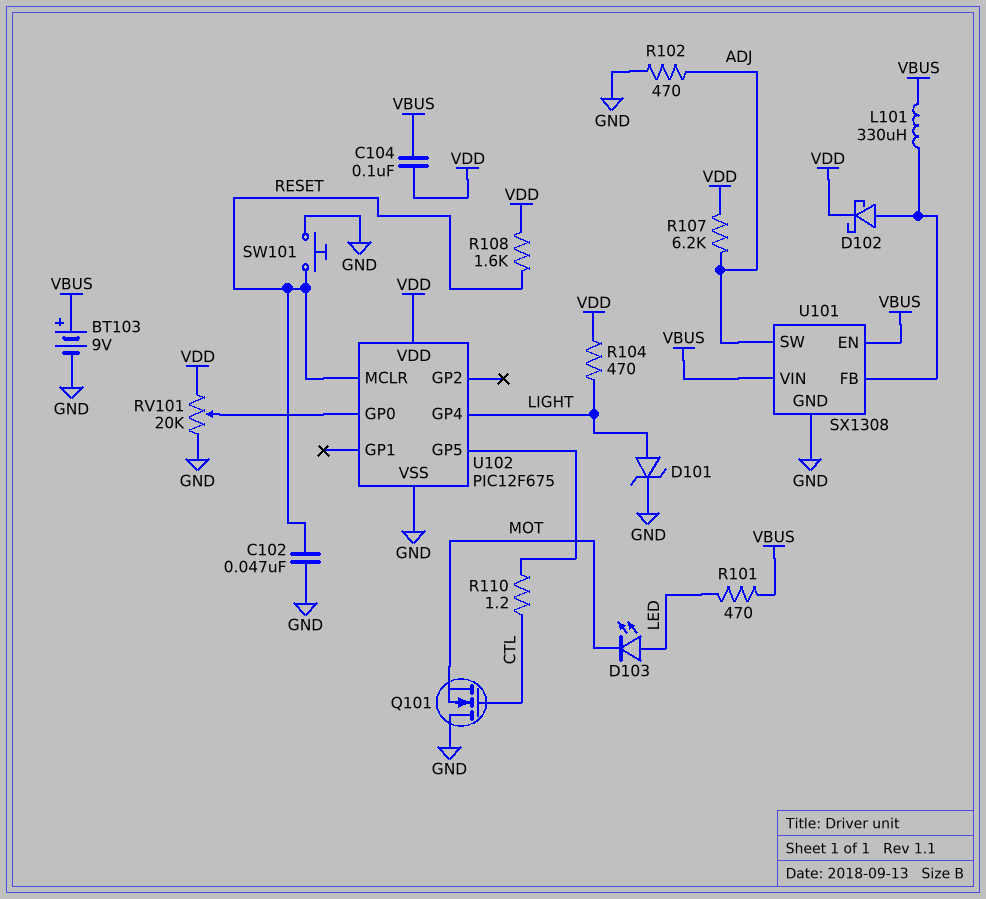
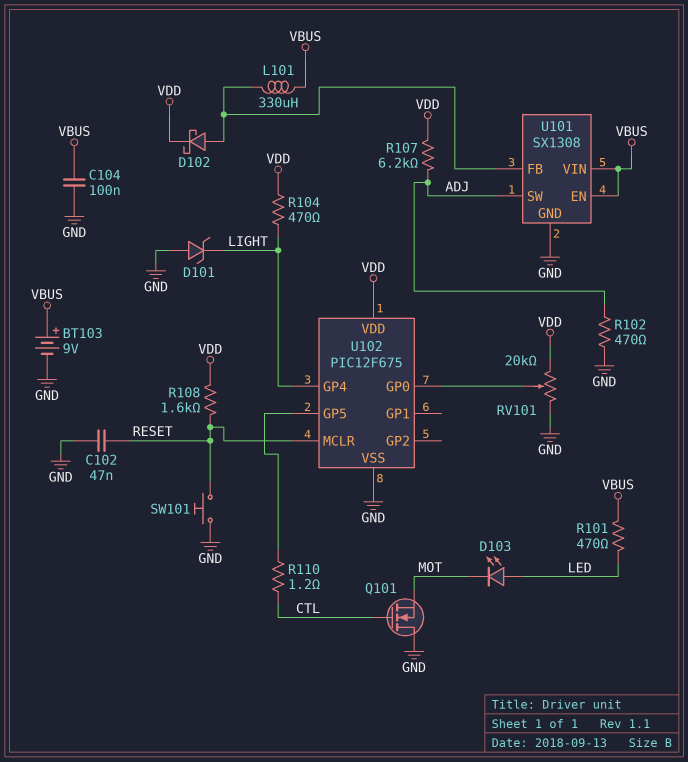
C104: 100nF (VBUS, VDD) -> 100nF (GND, VBUS)
D101: zener (A LIGHT, K GND) -> zener (A GND, K LIGHT)

